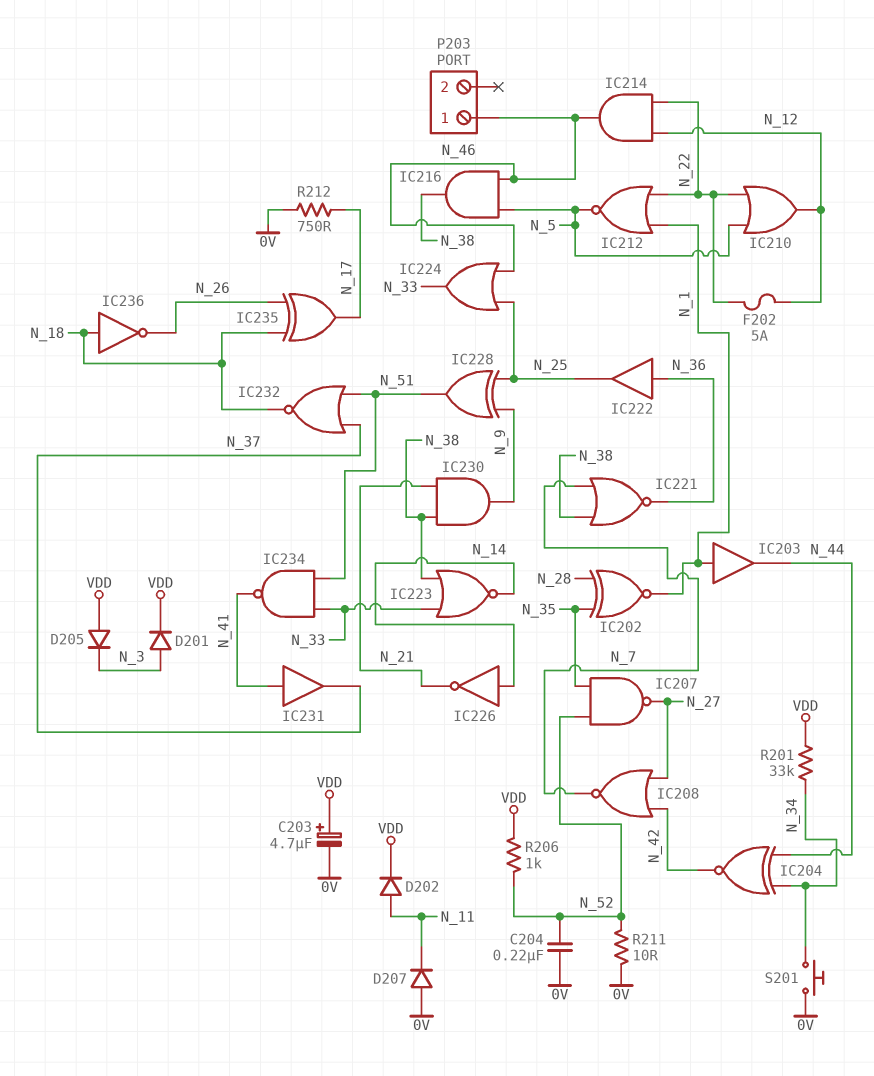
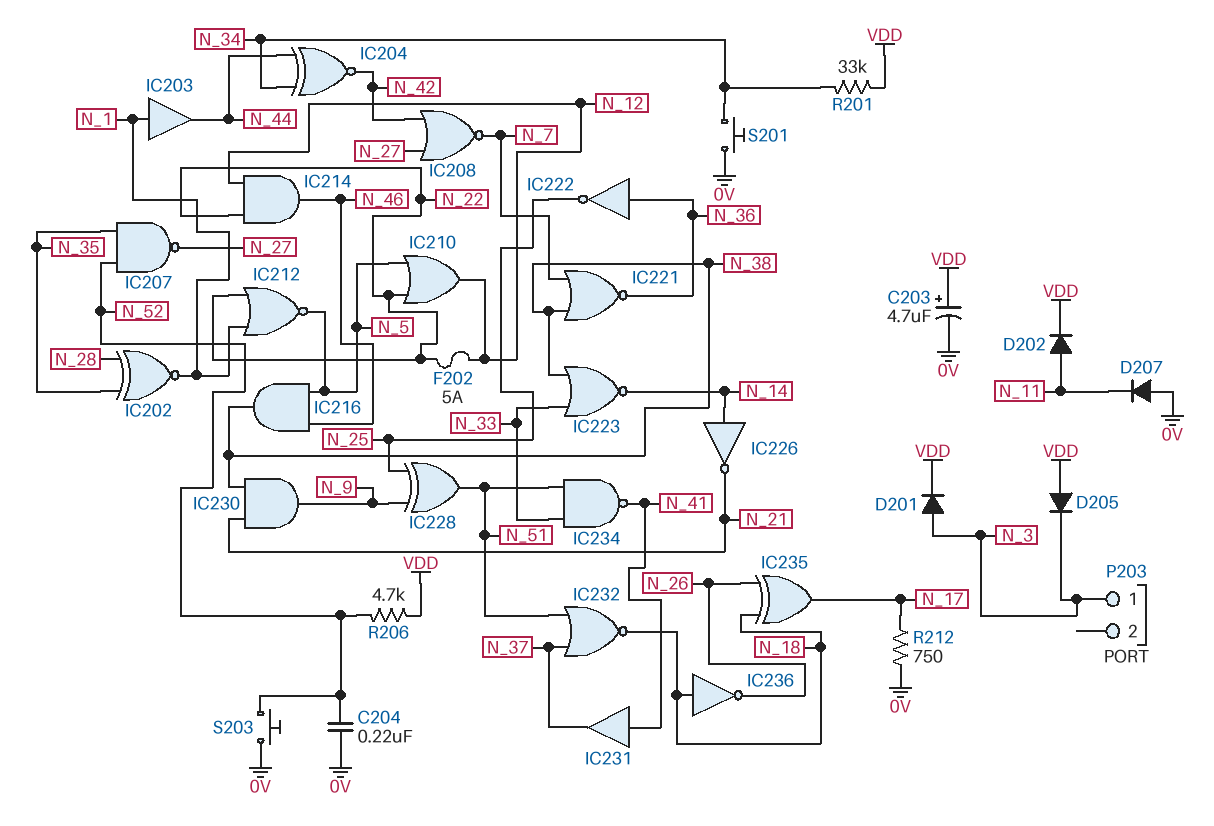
IC222: buffer (in N_36, out N_25) -> NOT (in N_36, out N_25)
IC224: OR (in N_25, in N_46, out N_33) -> none
P203 pin 1: N_46 -> N_3
R206: 1k (N_52, VDD) -> 4.7k (N_52, VDD)
R211: 10 (0V, N_52) -> none
S203: none -> button (0V, N_52)

